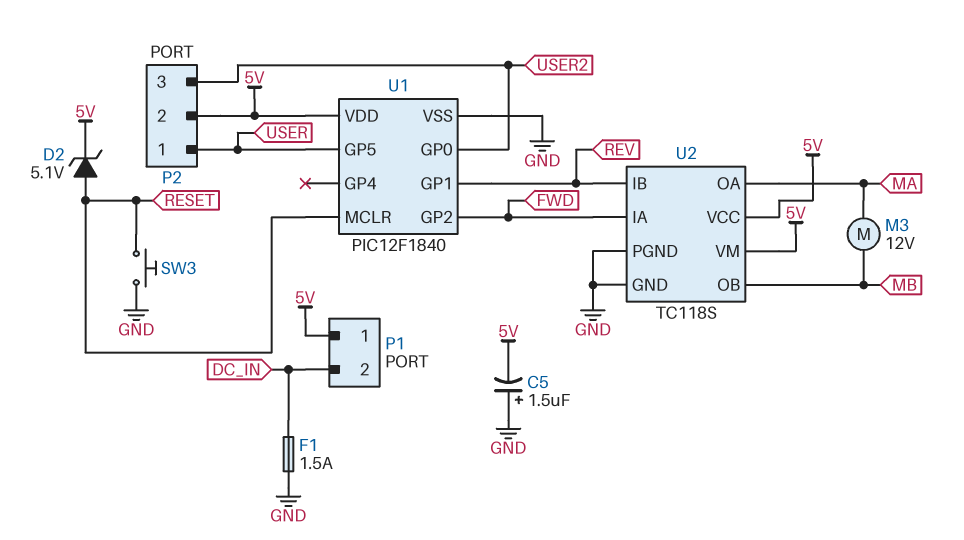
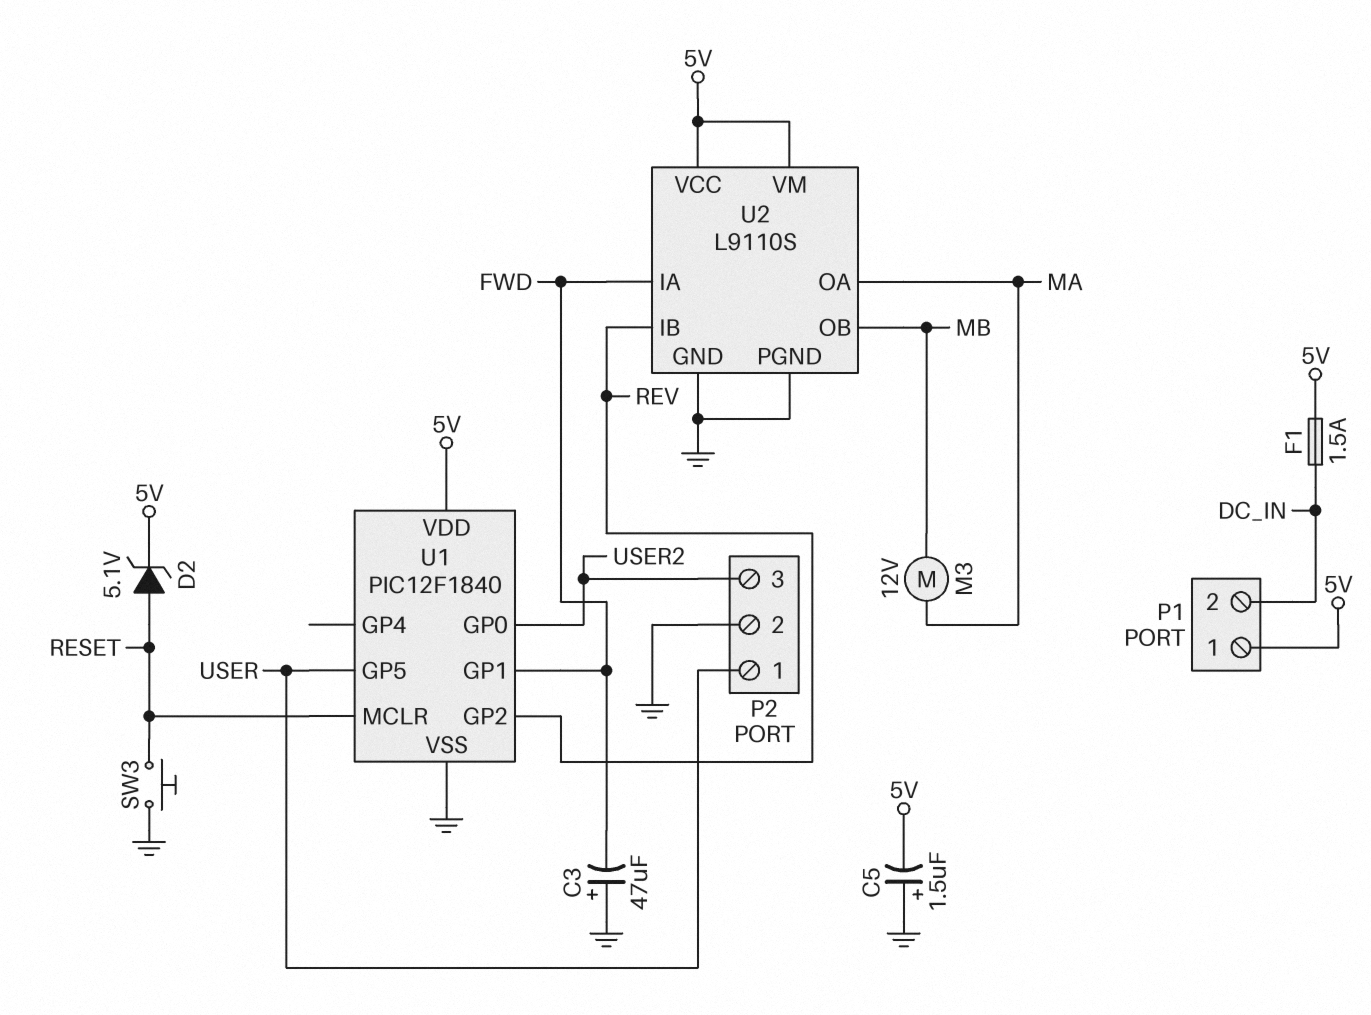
C3: none -> 47uF (plus GND, minus FWD)
F1: 1.5A (DC_IN, GND) -> 1.5A (5V, DC_IN)
P2 pin 2: 5V -> GND
U1 pin GP1: REV -> FWD
U1 pin GP2: FWD -> REV
U2: TC118S -> L9110S

